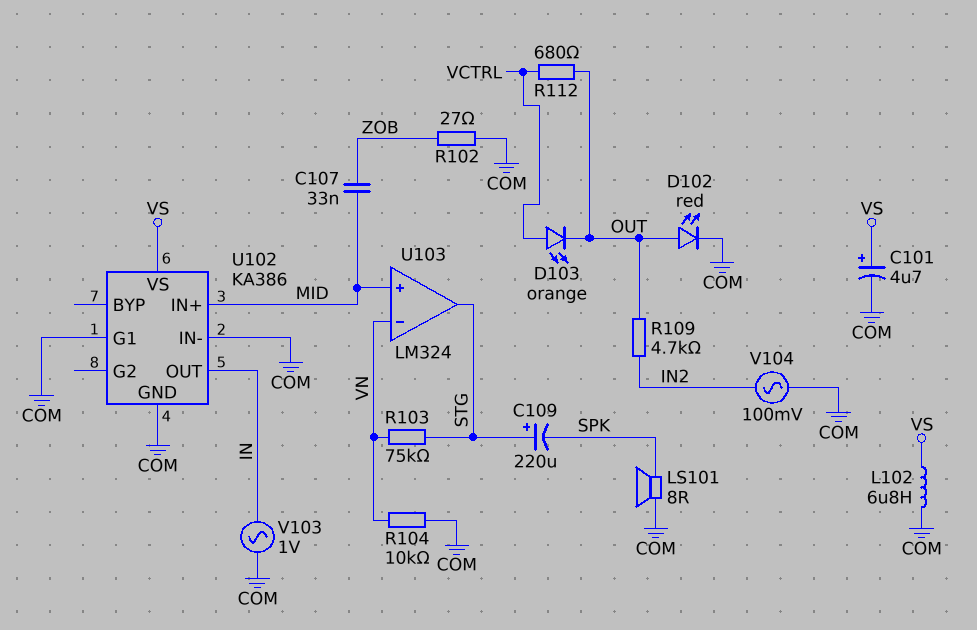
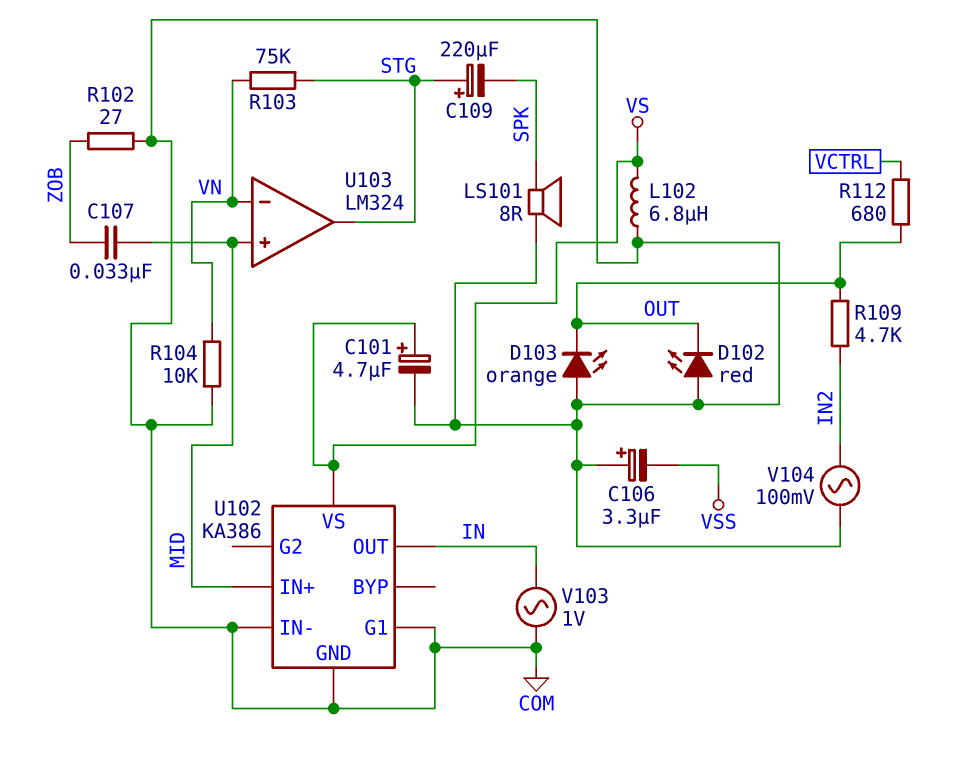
C106: none -> 3.3uF (plus COM, minus VSS)
D102: LED red (A OUT, K COM) -> LED red (A COM, K OUT)
D103: LED orange (A VCTRL, K OUT) -> LED orange (A COM, K OUT)

